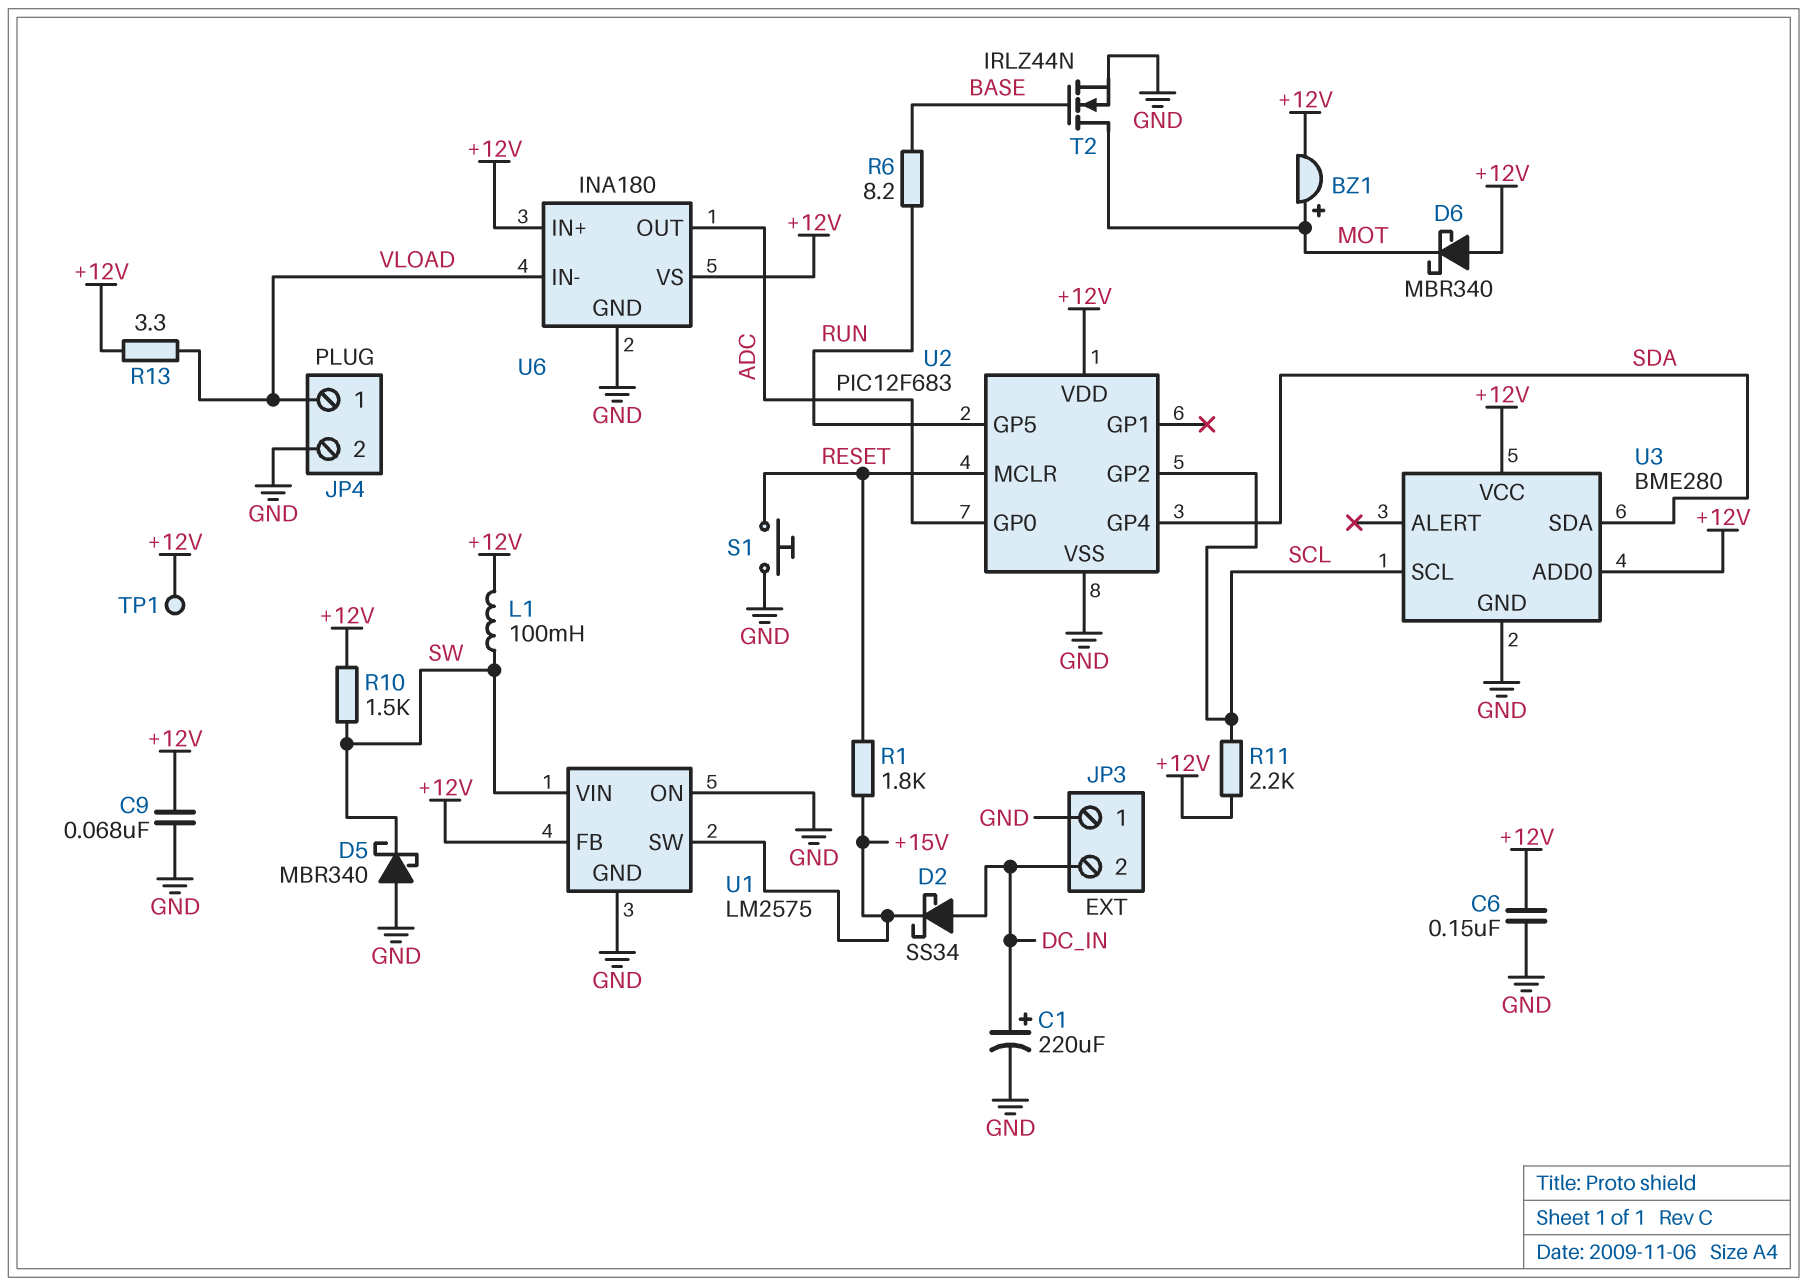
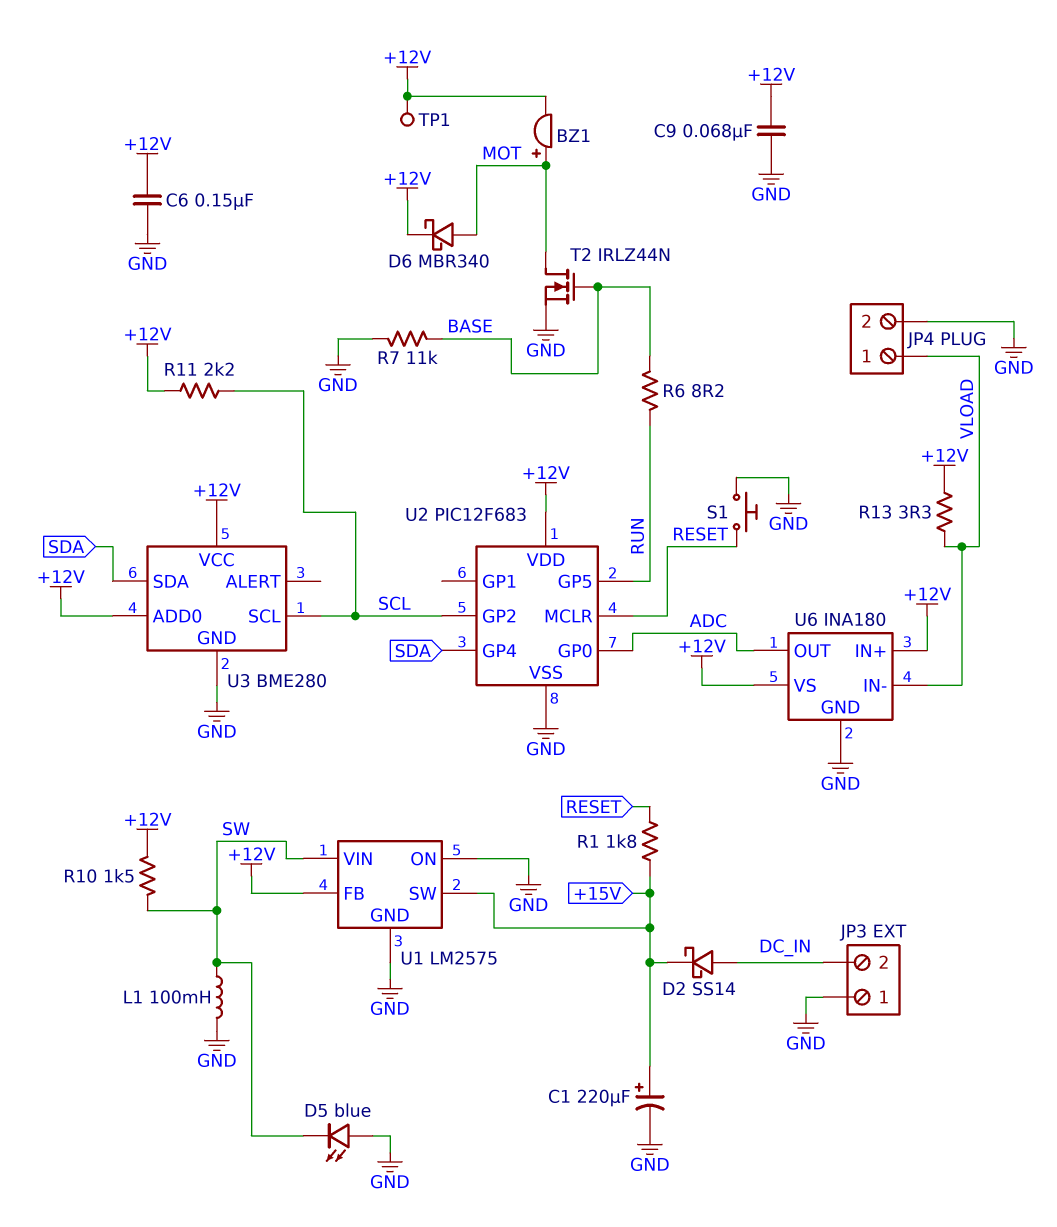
C1: 220uF (plus DC_IN, minus GND) -> 220uF (plus +15V, minus GND)
D2: schottky SS34 (A DC_IN, K +15V) -> schottky SS14 (A DC_IN, K +15V)
D5: schottky MBR340 (A GND, K SW) -> LED blue (A GND, K SW)
D6: schottky MBR340 (A +12V, K MOT) -> schottky MBR340 (A MOT, K +12V)
L1: 100mH (+12V, SW) -> 100mH (GND, SW)
R7: none -> 11k (BASE, GND)

